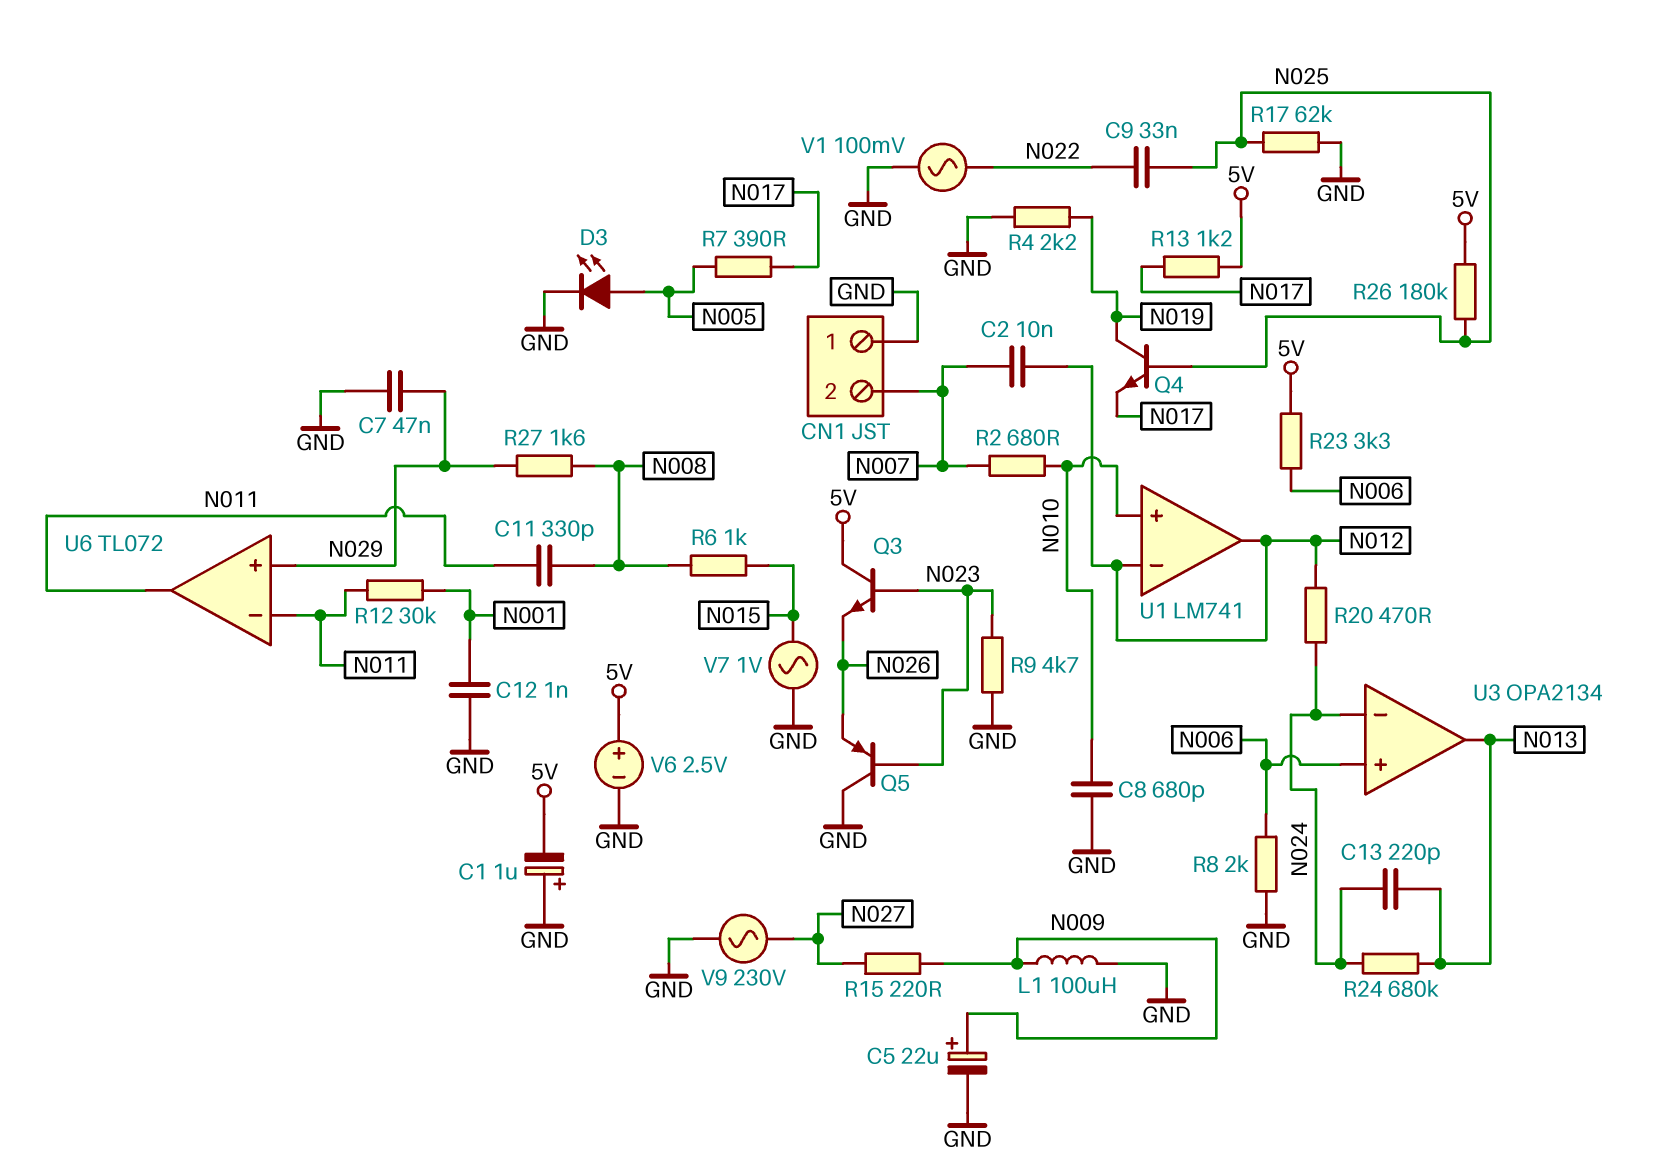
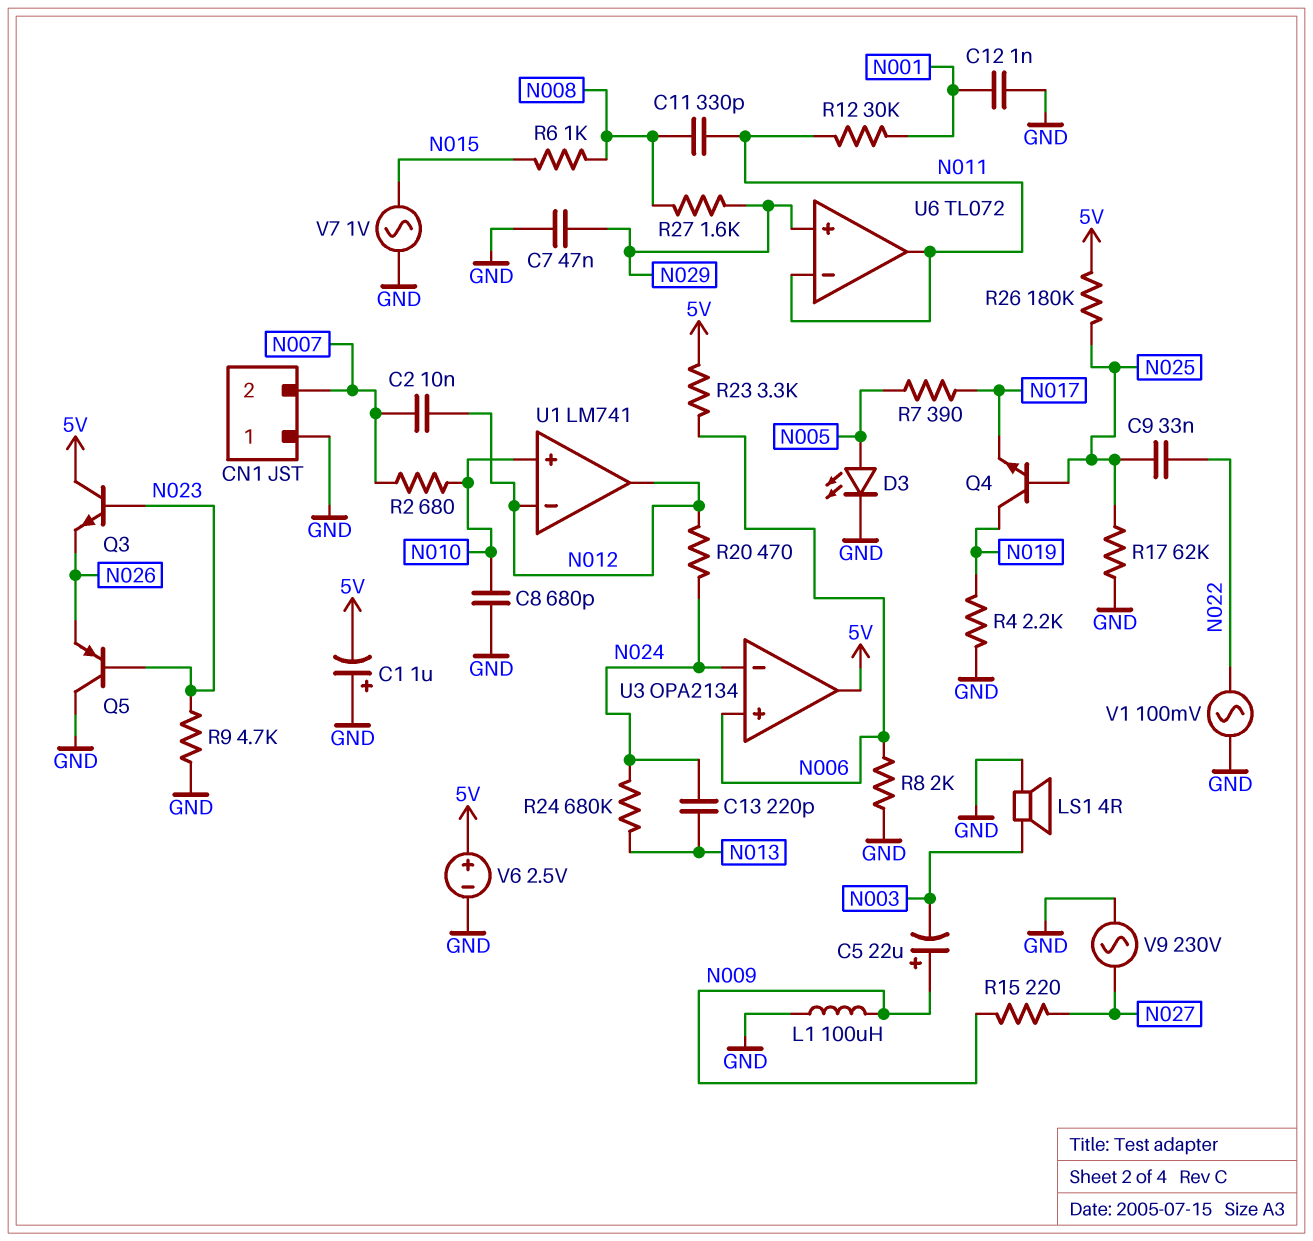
C5: 22uF (plus N009, minus GND) -> 22uF (plus N009, minus N003)
LS1: none -> speaker 4R (GND, N003)
R13: 1.2k (5V, N017) -> none
U3 pin out: N013 -> 5V

